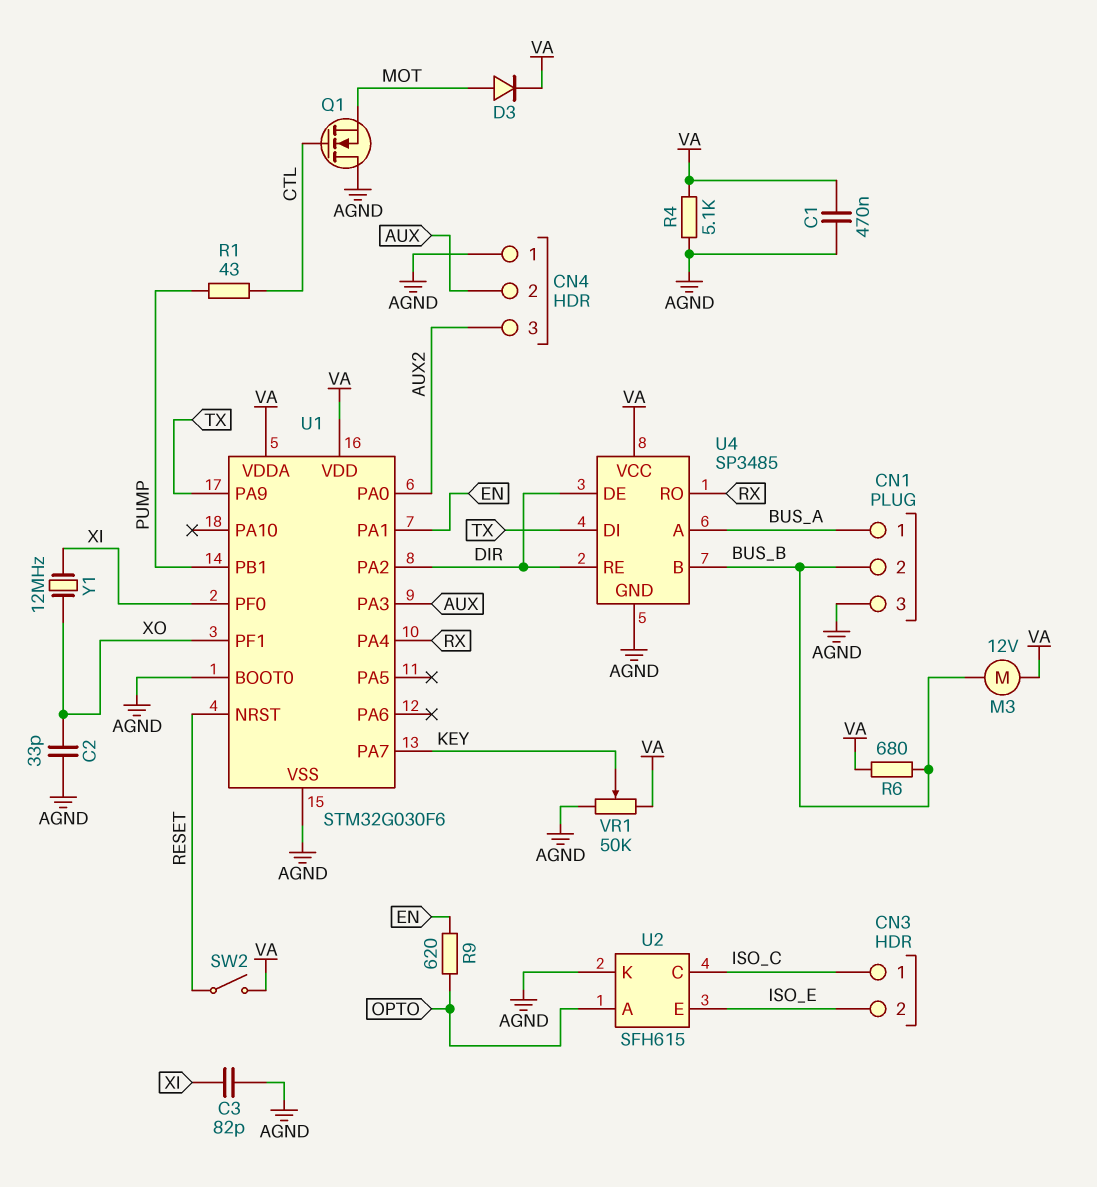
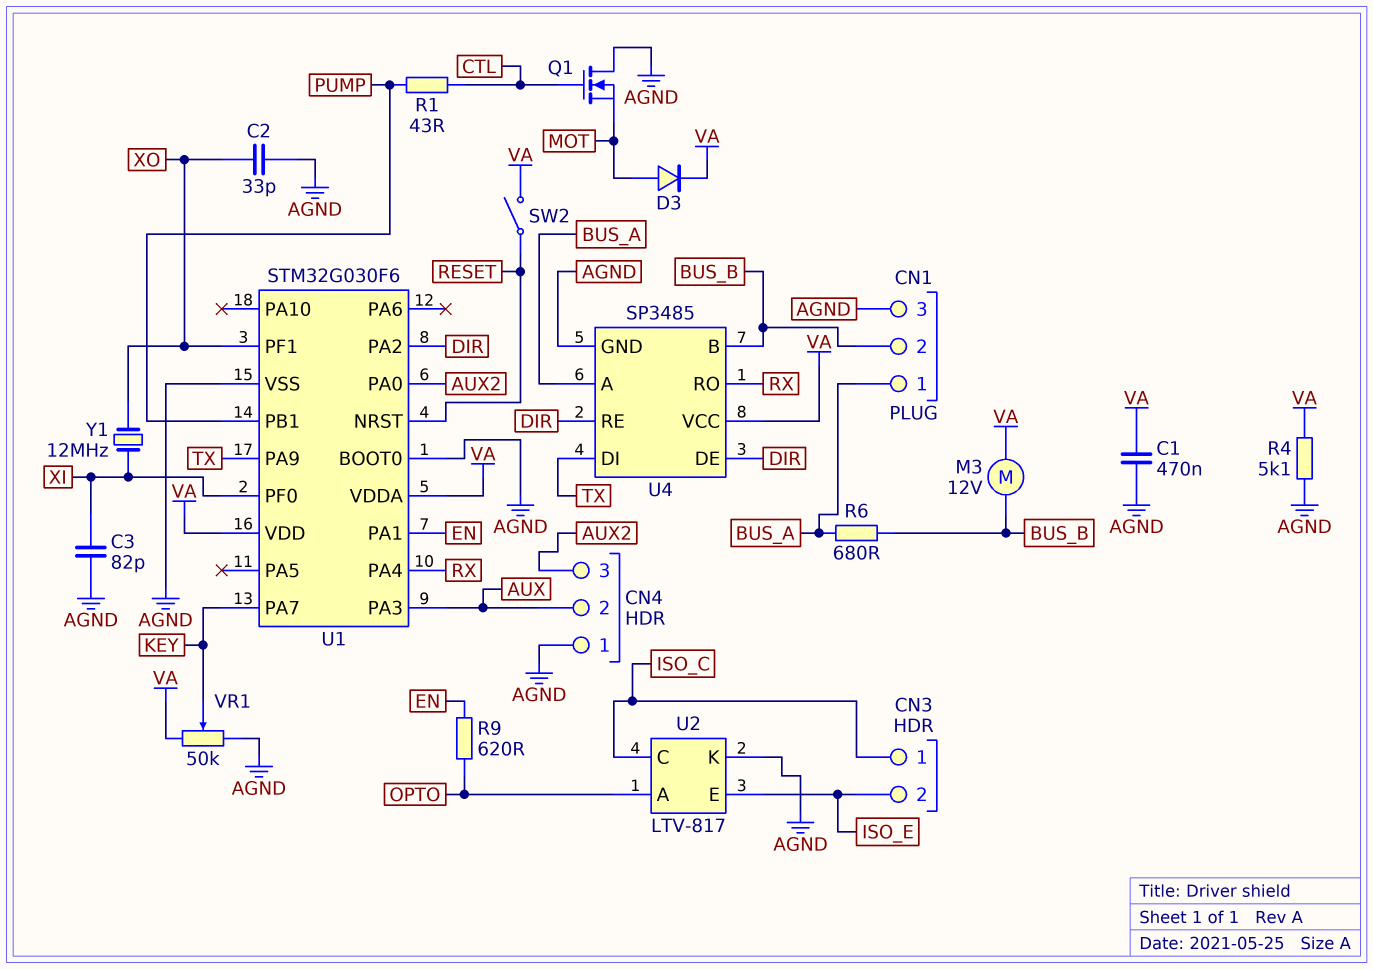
R6: 680 (BUS_B, VA) -> 680 (BUS_A, BUS_B)
U2: SFH615 -> LTV-817

